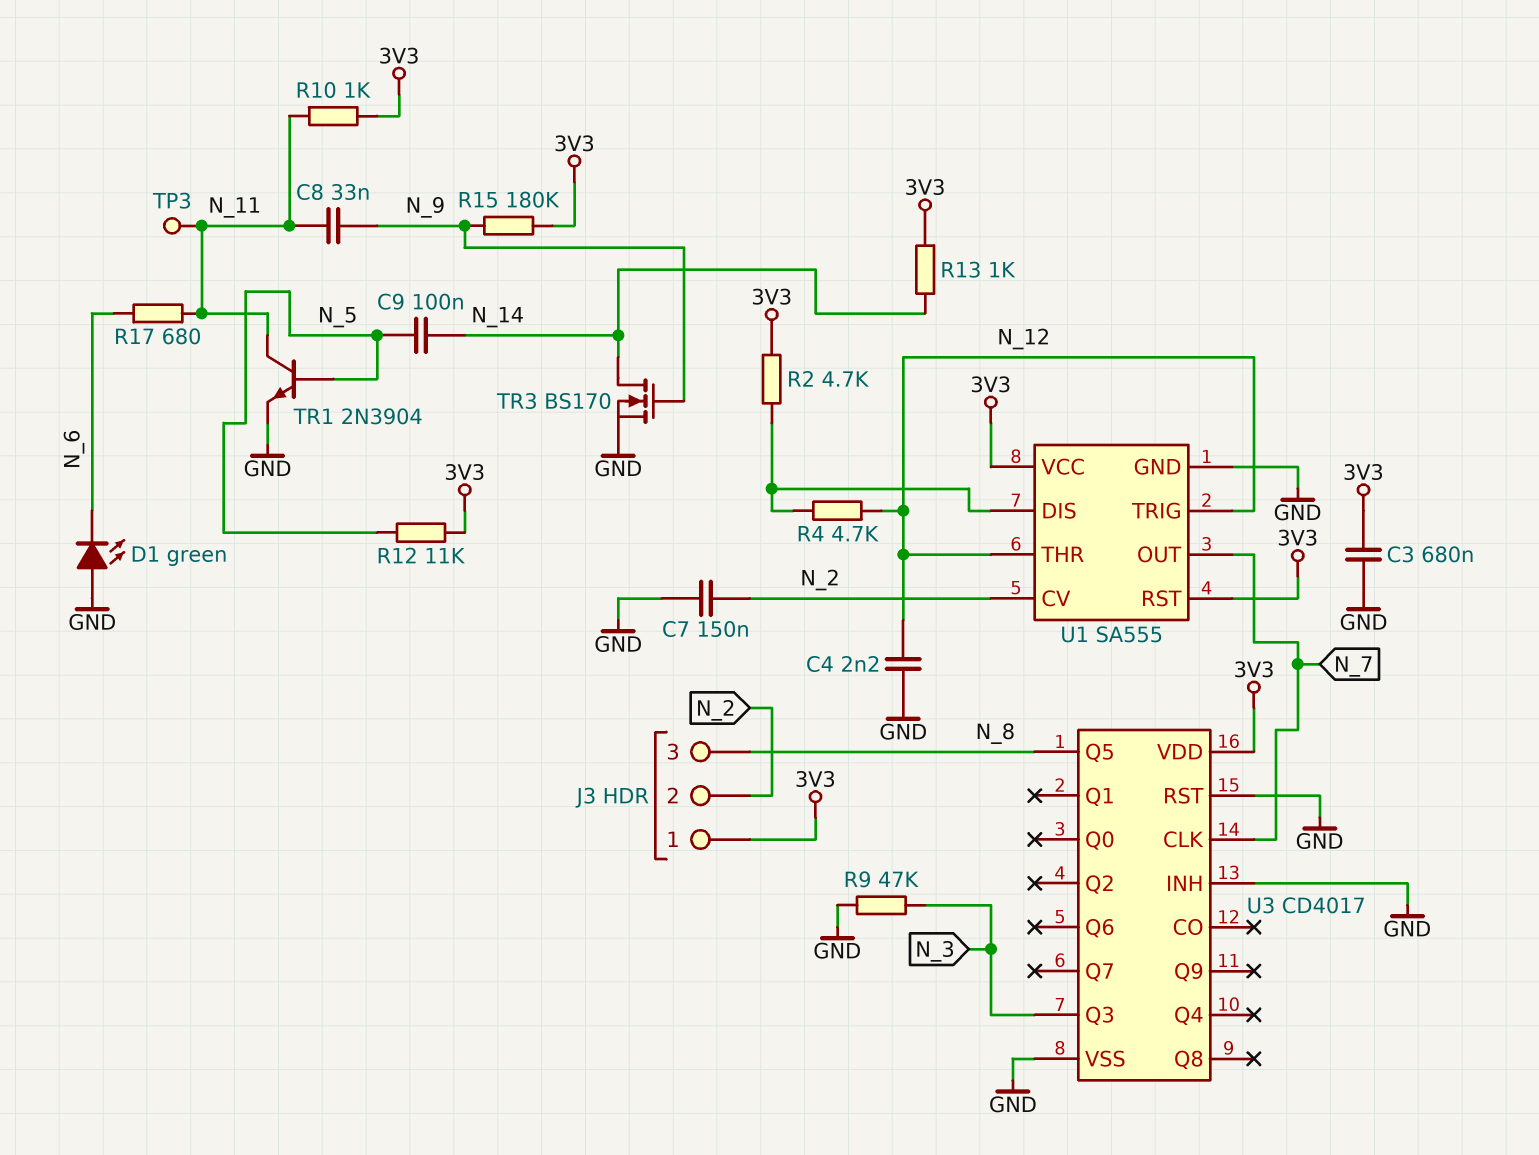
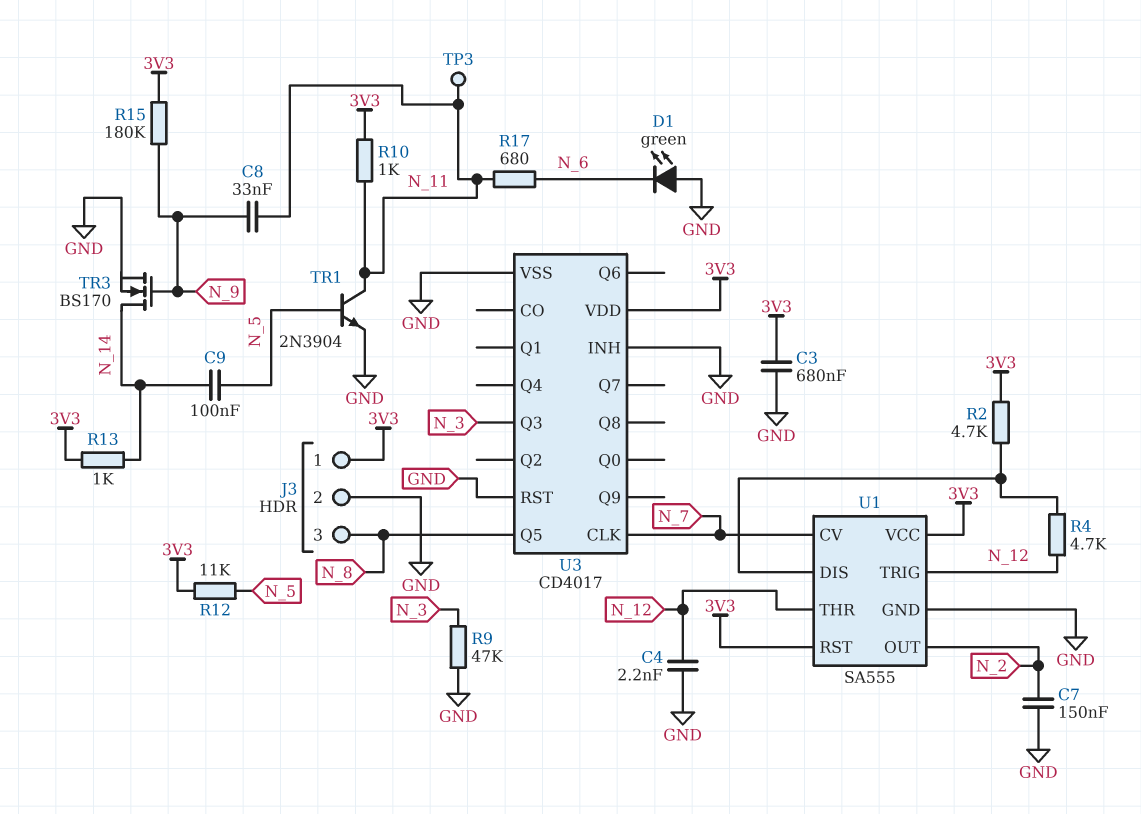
J3 pin 2: N_2 -> GND
U1 pin CV: N_2 -> N_7
U1 pin OUT: N_7 -> N_2

